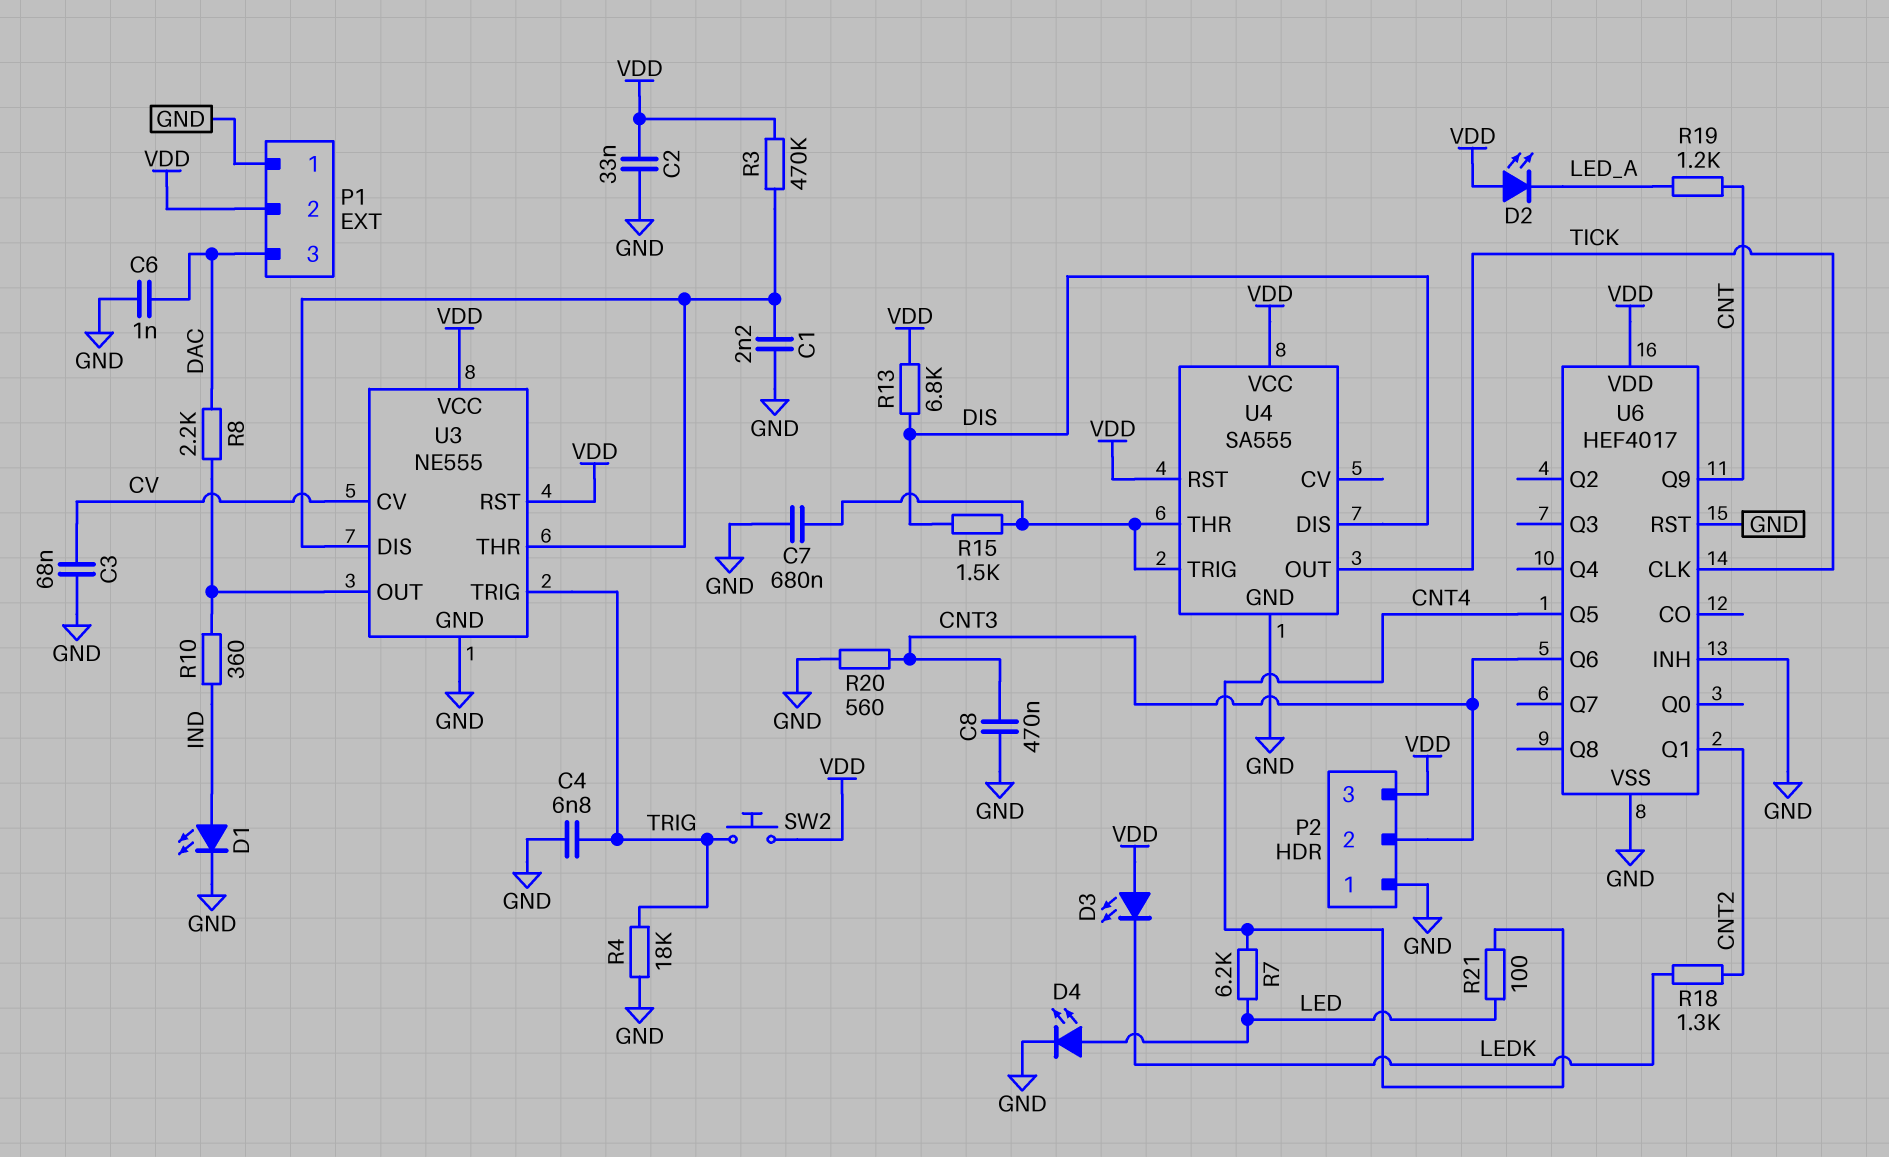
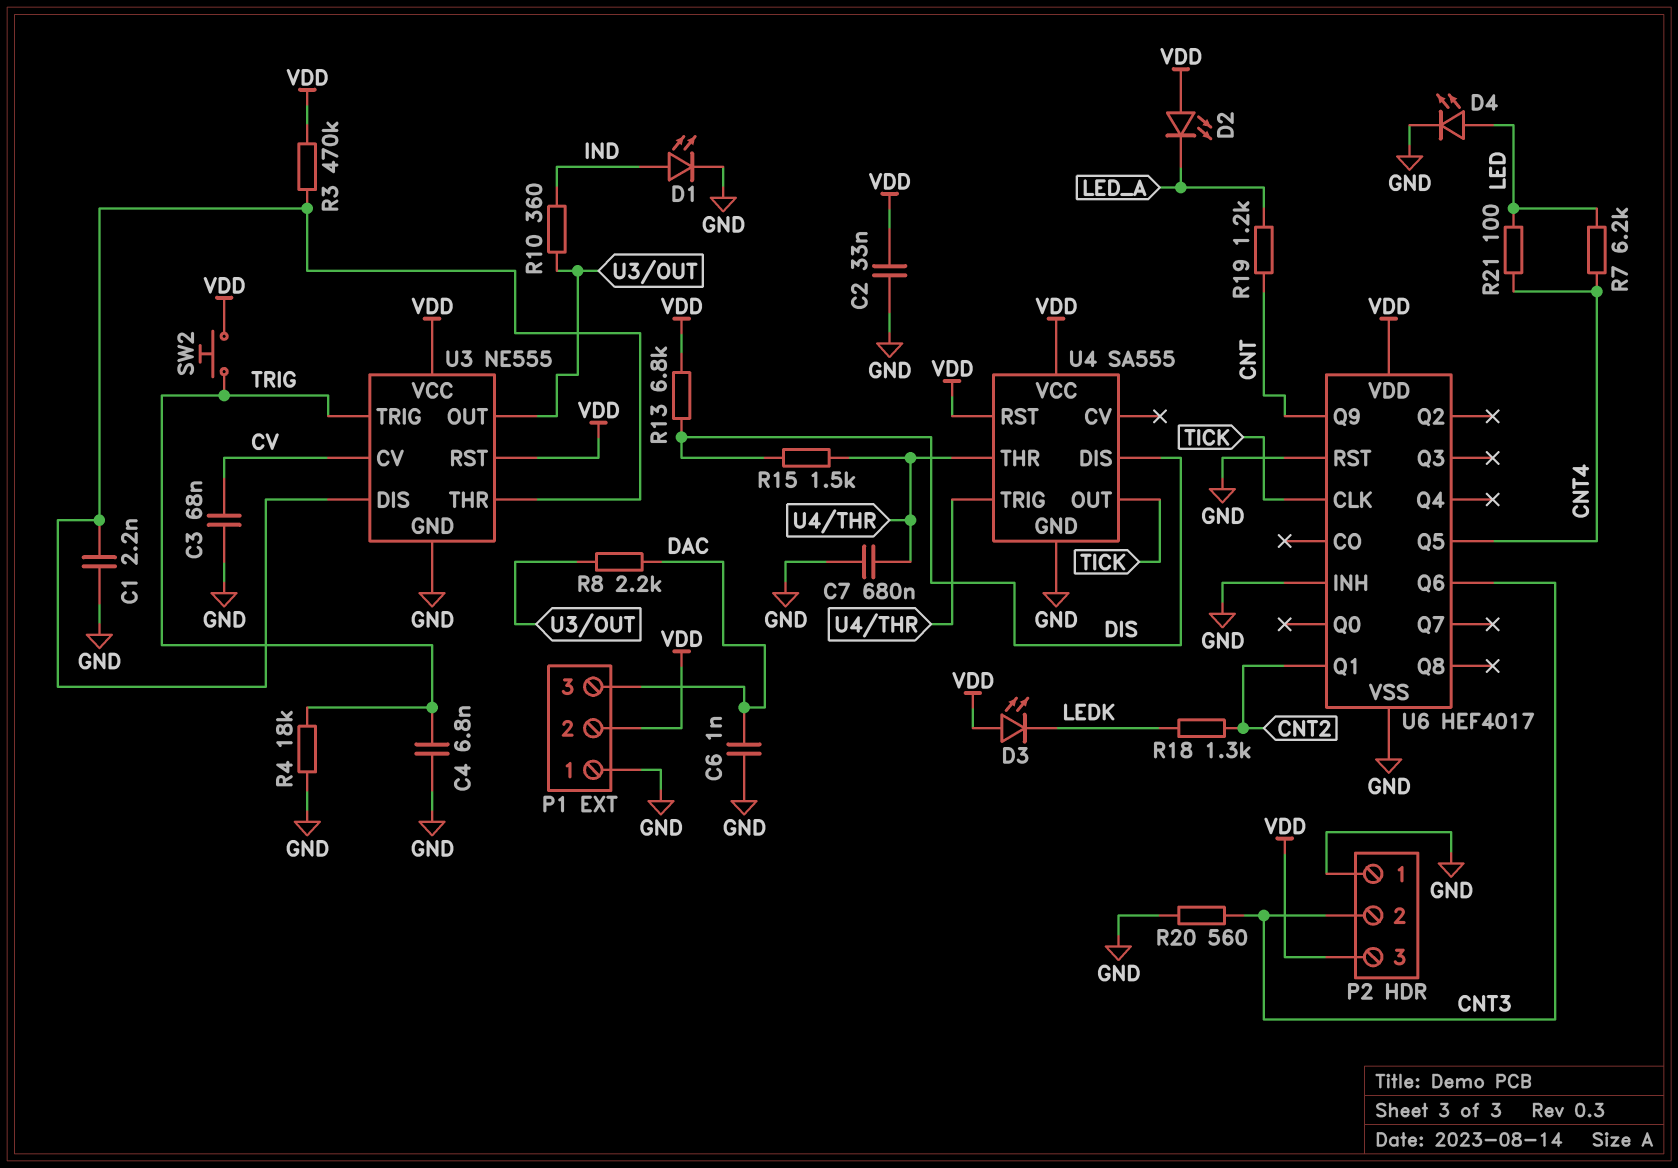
C8: 470nF (CNT3, GND) -> none

